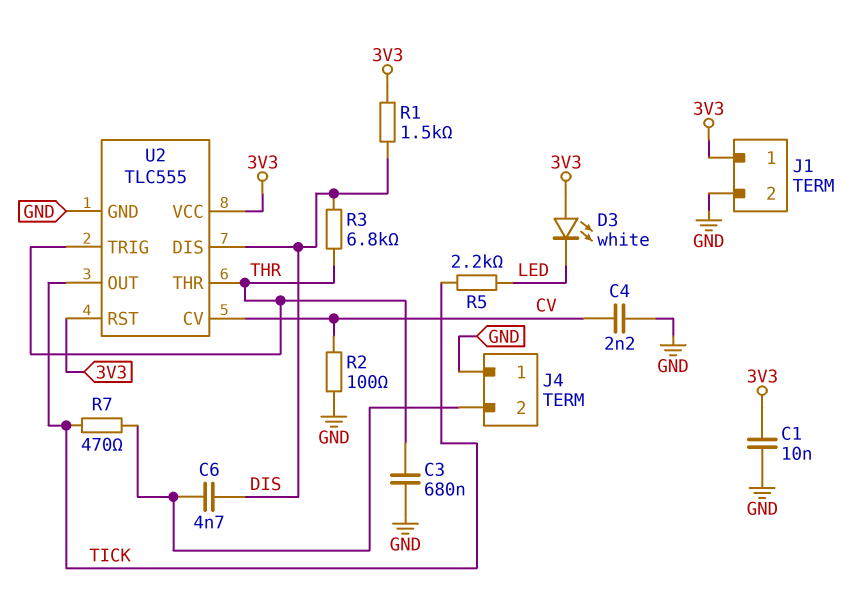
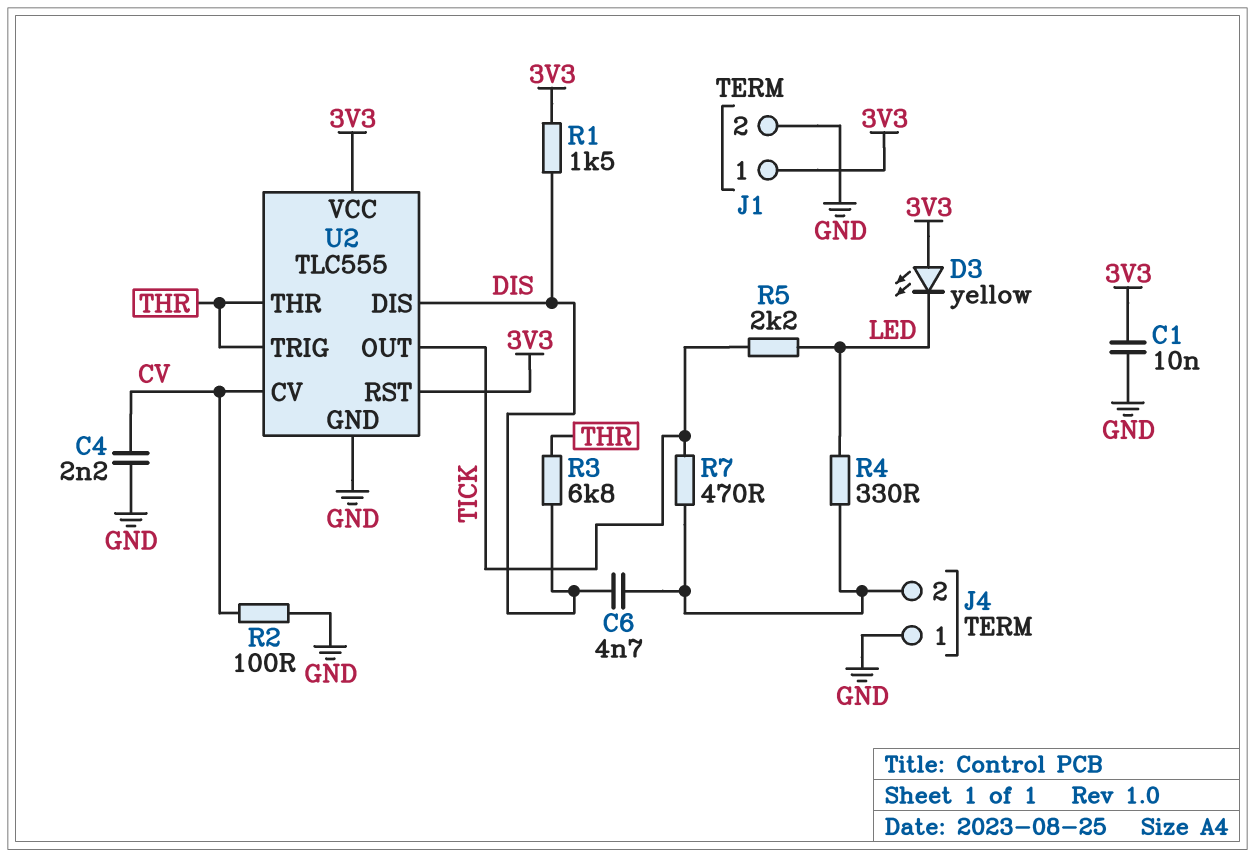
C3: 680nF (GND, THR) -> none
D3: LED white (A 3V3, K LED) -> LED yellow (A 3V3, K LED)
R4: none -> 330 (J4/2, LED)

